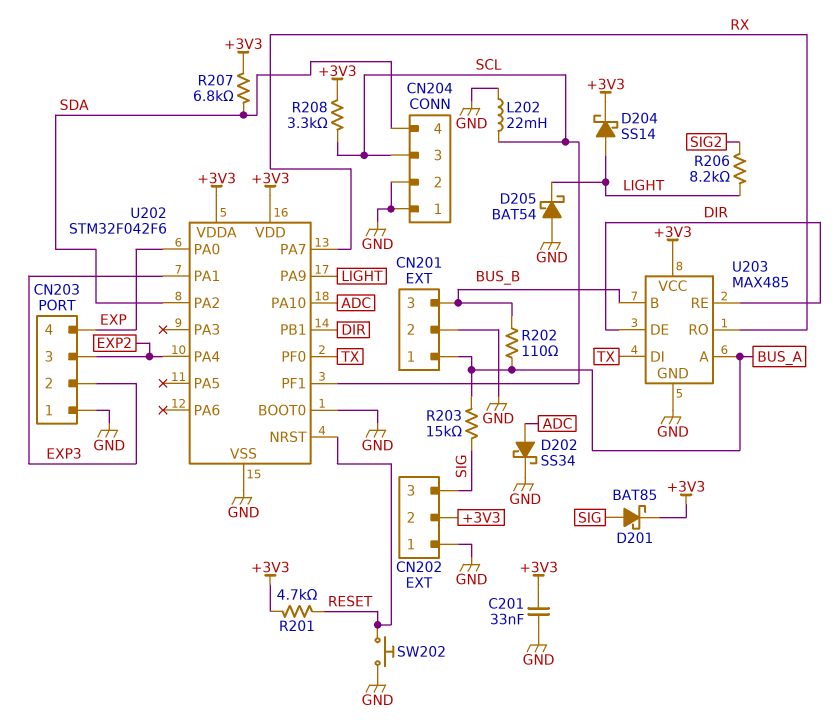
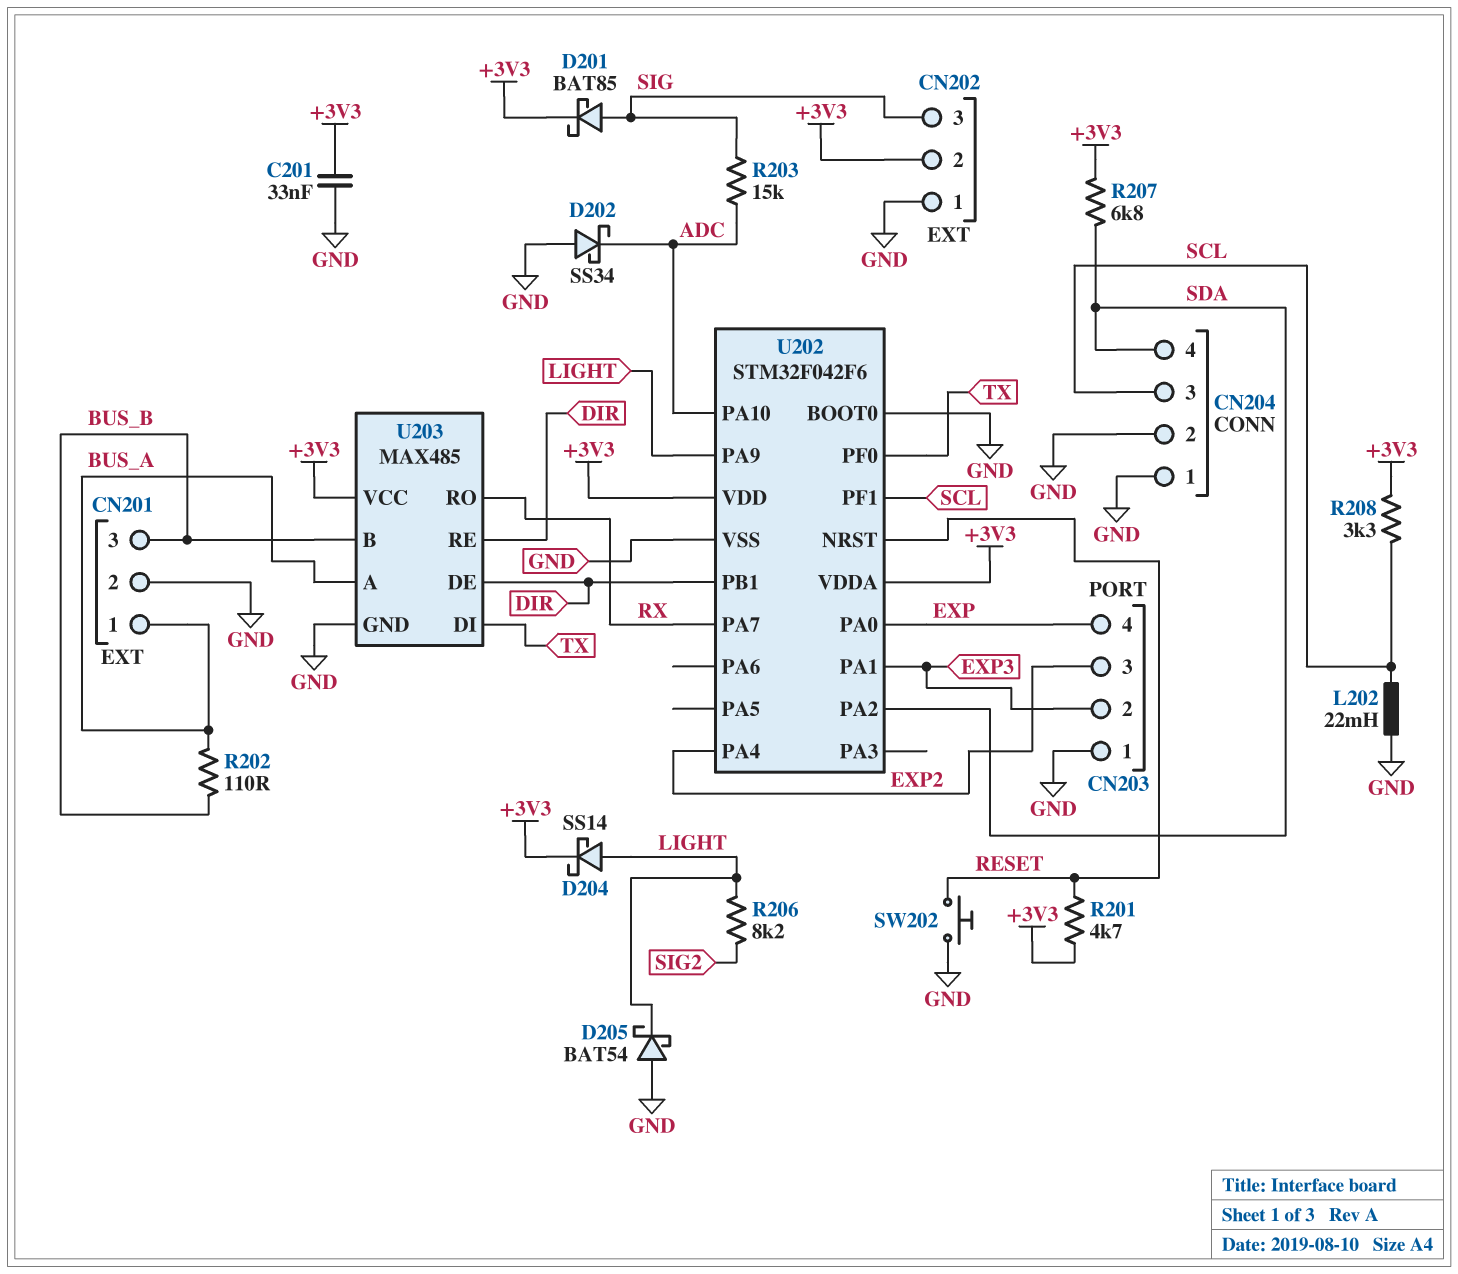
D202: schottky SS34 (A ADC, K GND) -> schottky SS34 (A GND, K ADC)
R203: 15k (BUS_A, SIG) -> 15k (ADC, SIG)

